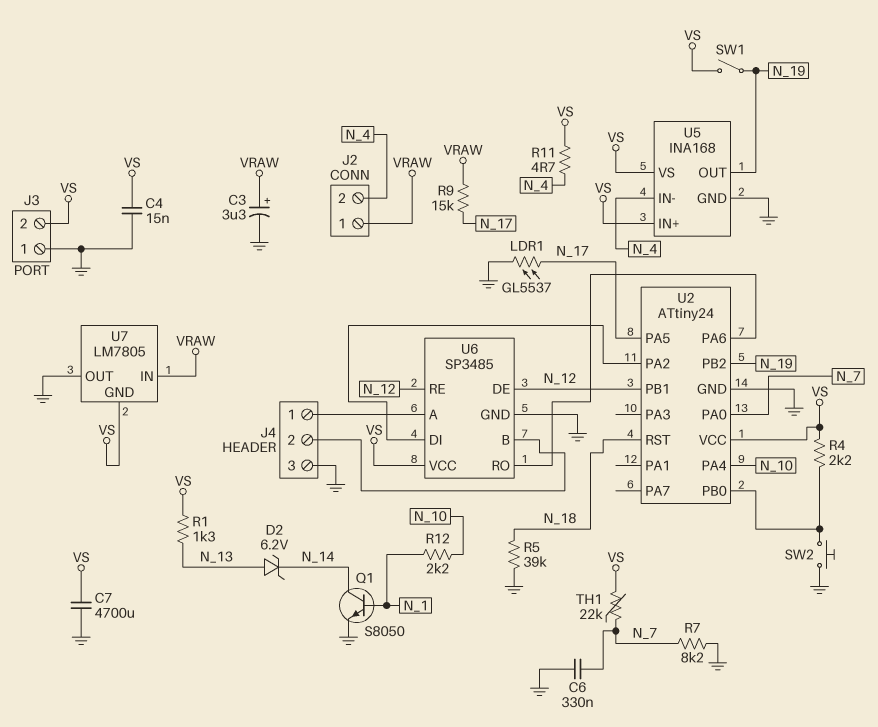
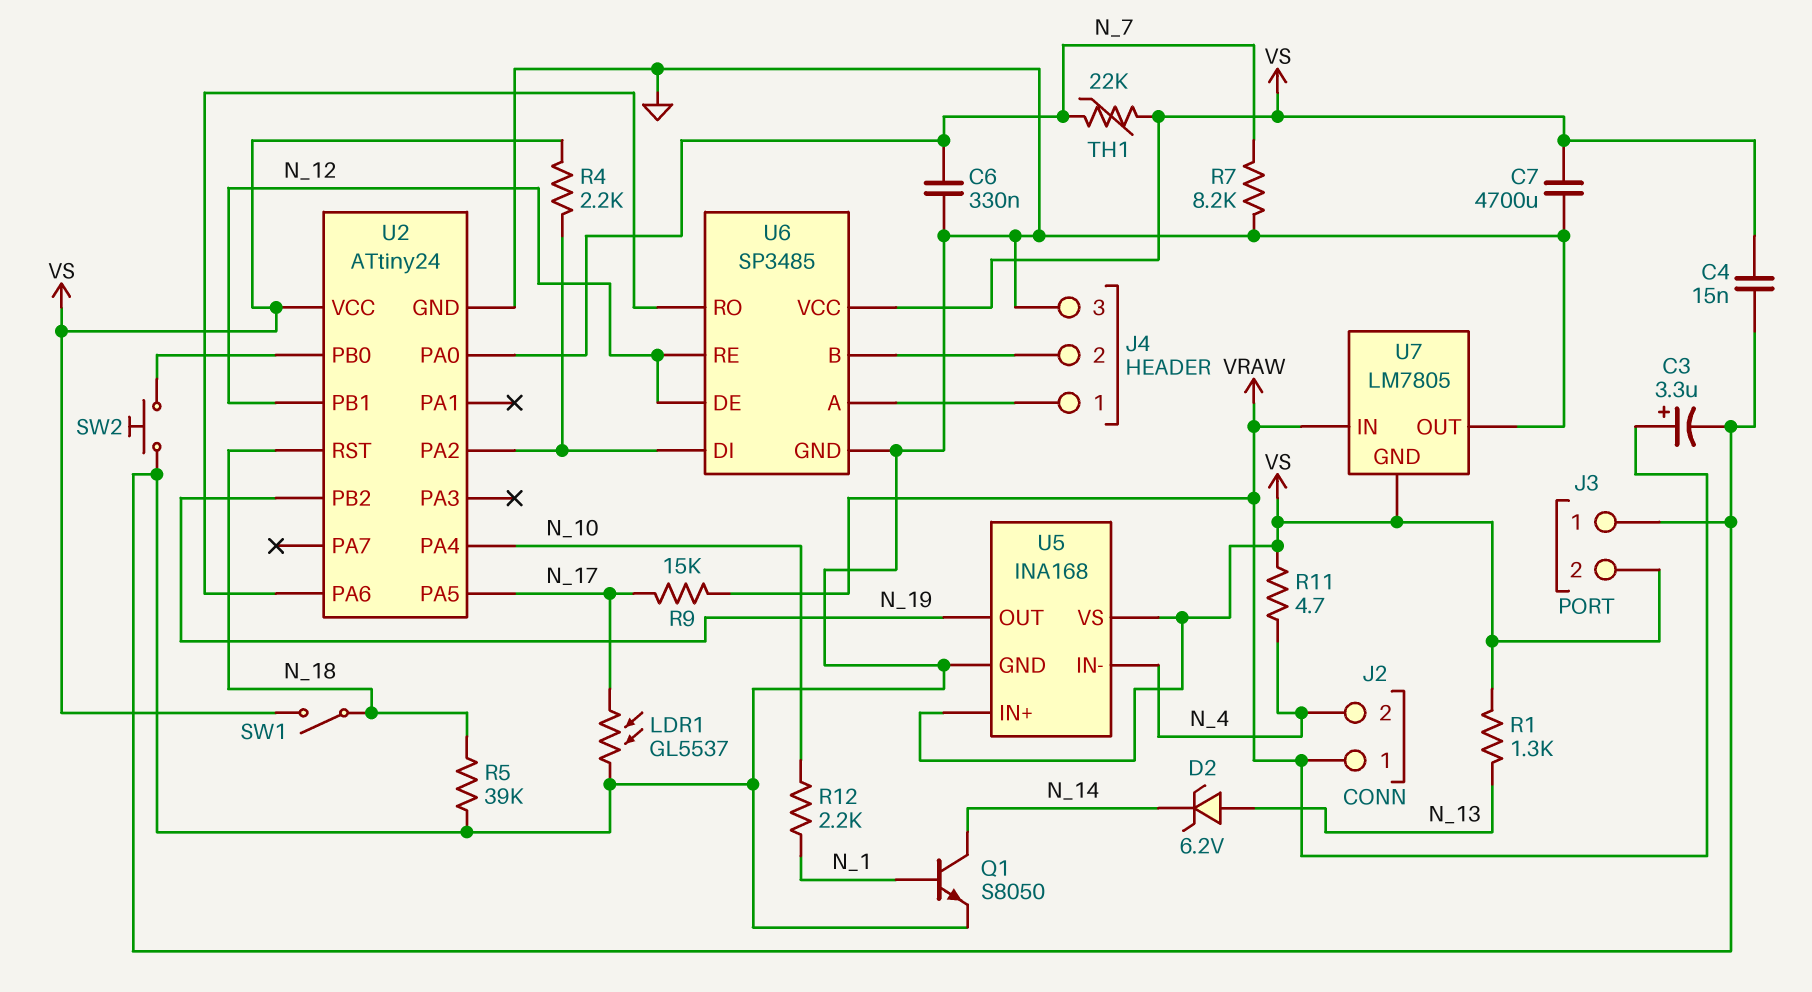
R4: 2.2k (U2/PB0, VS) -> 2.2k (U2/PA2, VS)
SW1: switch (N_19, VS) -> switch (N_18, VS)

